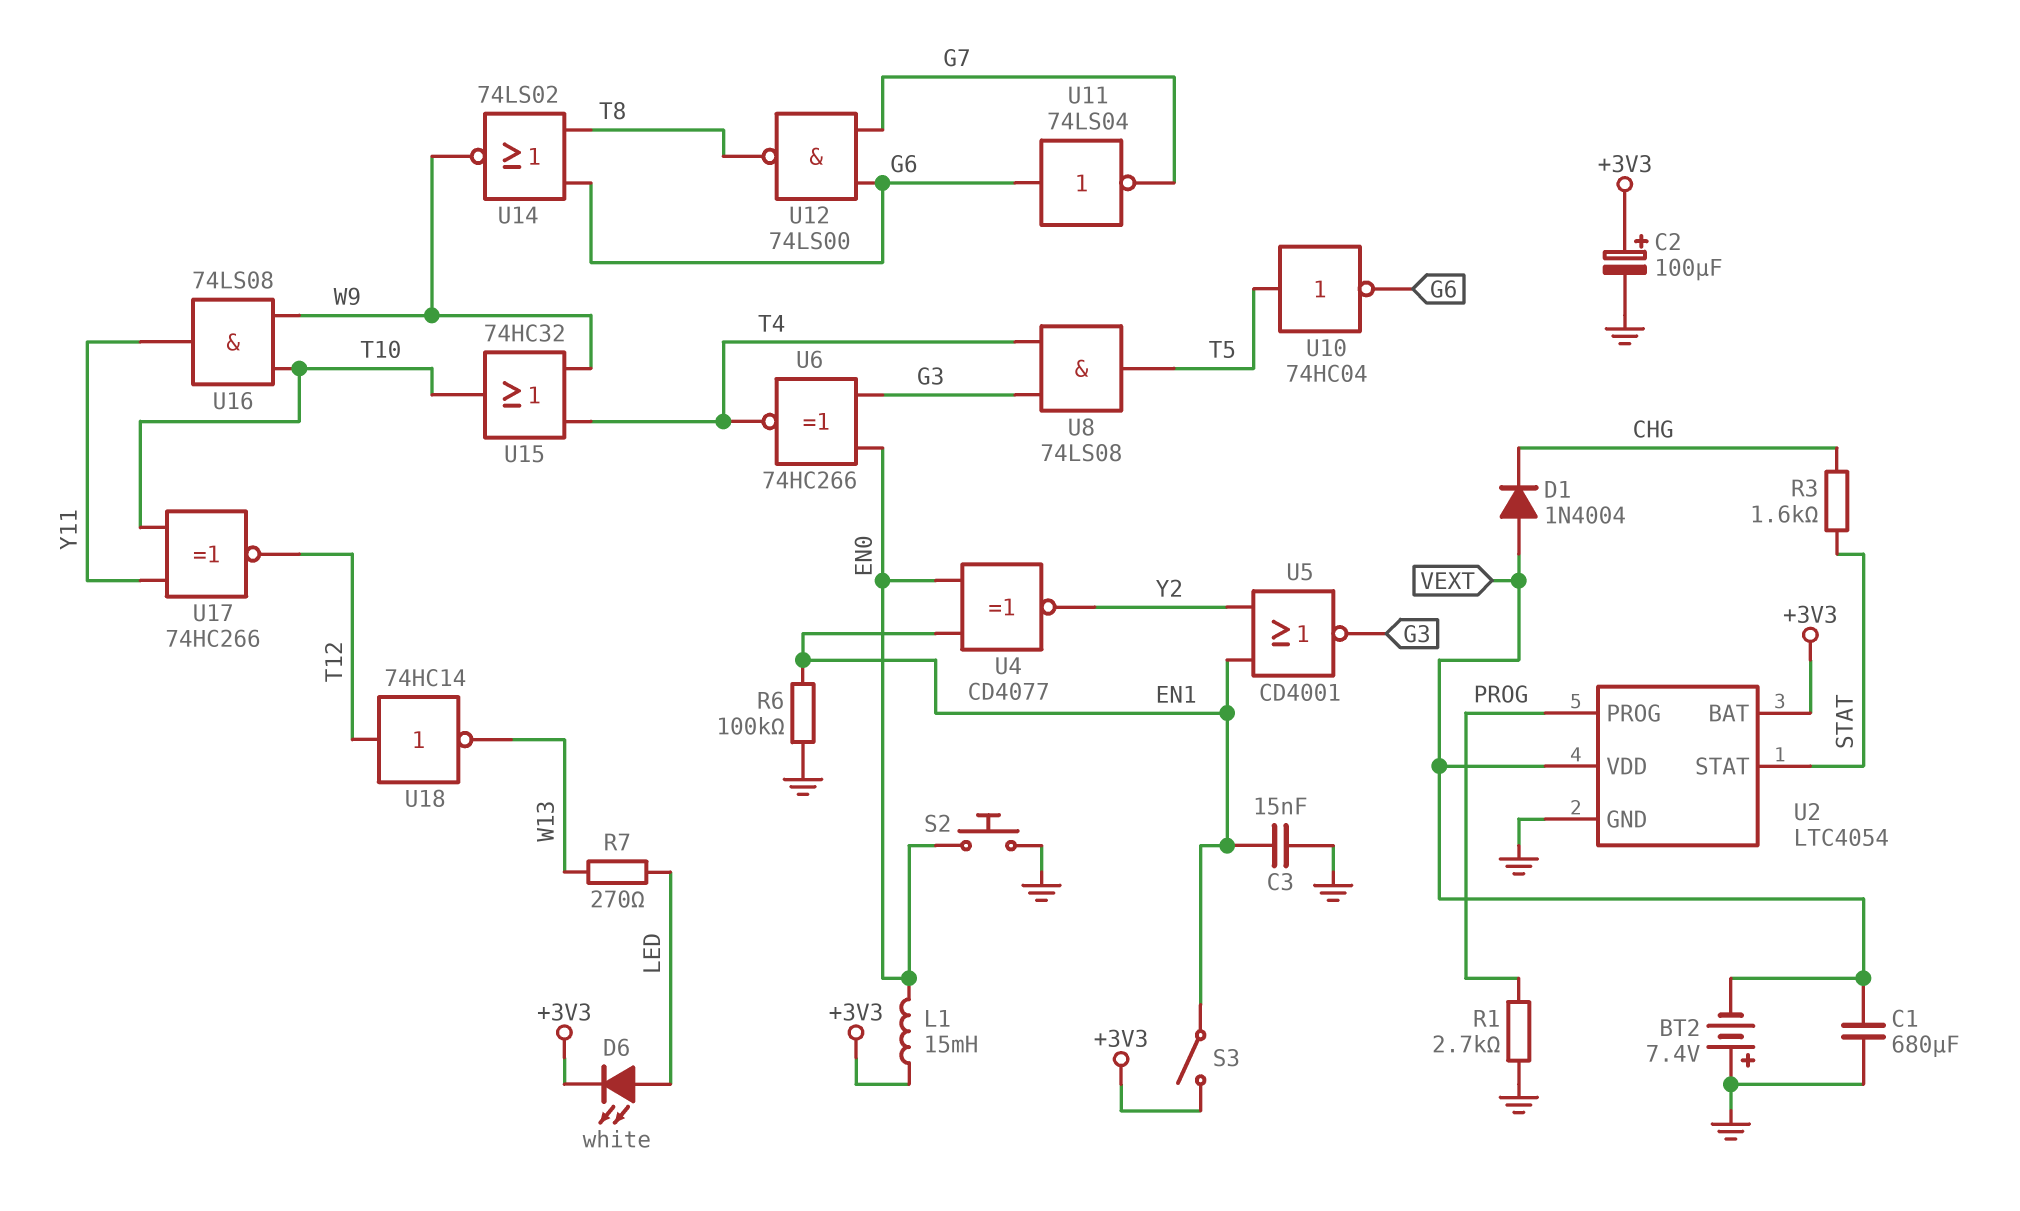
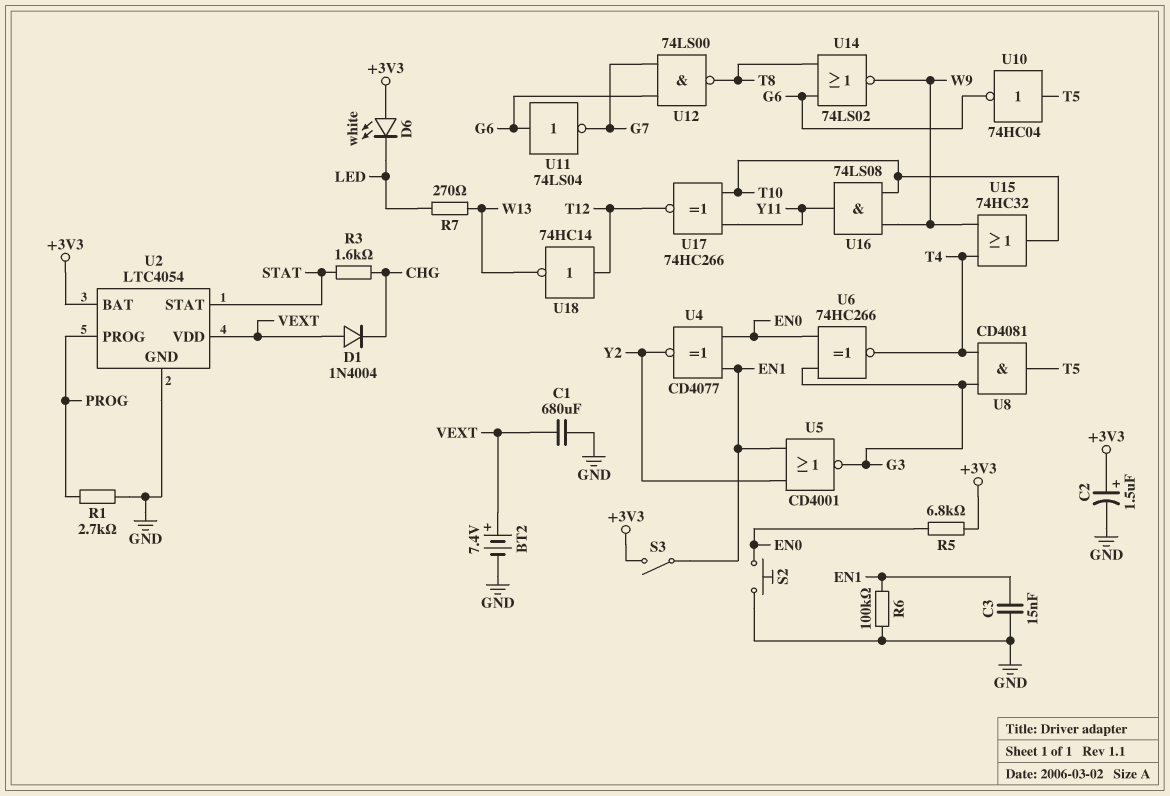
BT2: 7.4V (plus GND, minus VEXT) -> 7.4V (plus VEXT, minus GND)
C2: 100uF (plus +3V3, minus GND) -> 1.5uF (plus +3V3, minus GND)
D6: LED white (A LED, K +3V3) -> LED white (A +3V3, K LED)
L1: 15mH (+3V3, EN0) -> none
R5: none -> 6.8k (+3V3, EN0)
U8: AND 74LS08 (in G3, in T4, out T5) -> AND CD4081 (in G3, in T4, out T5)

